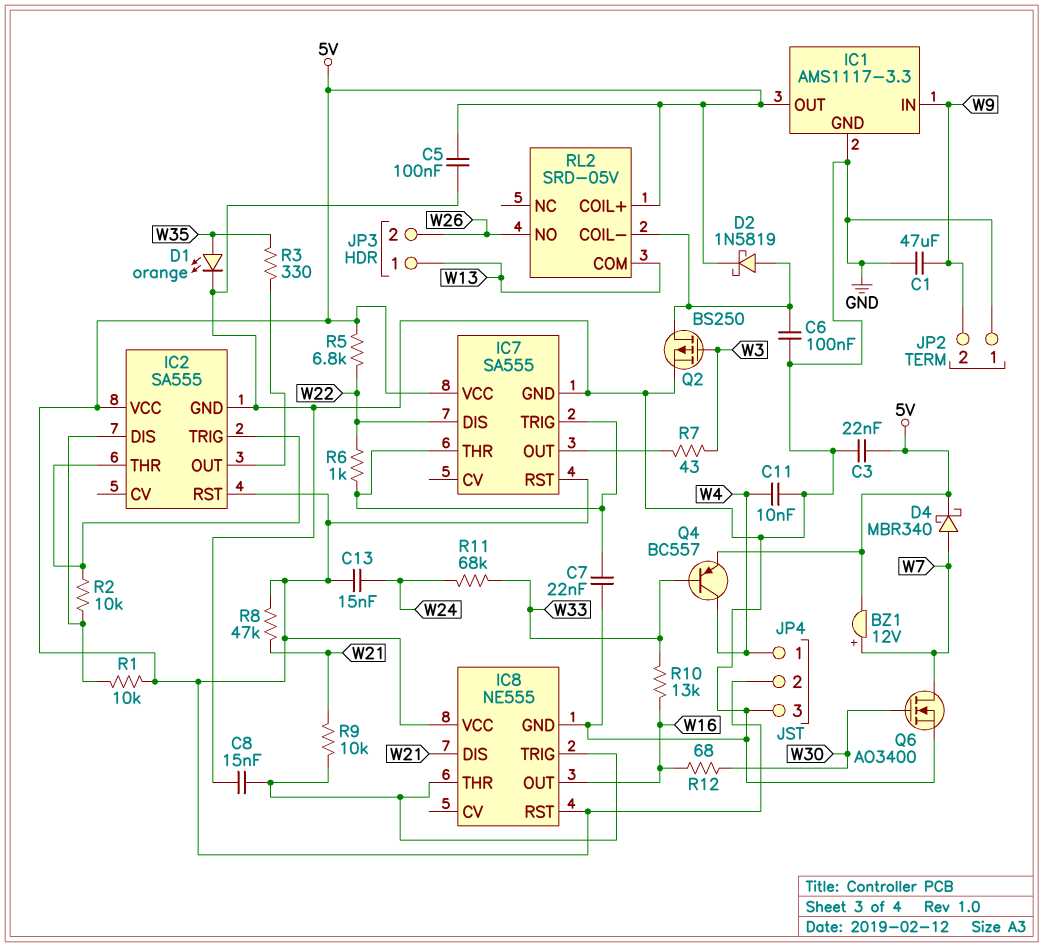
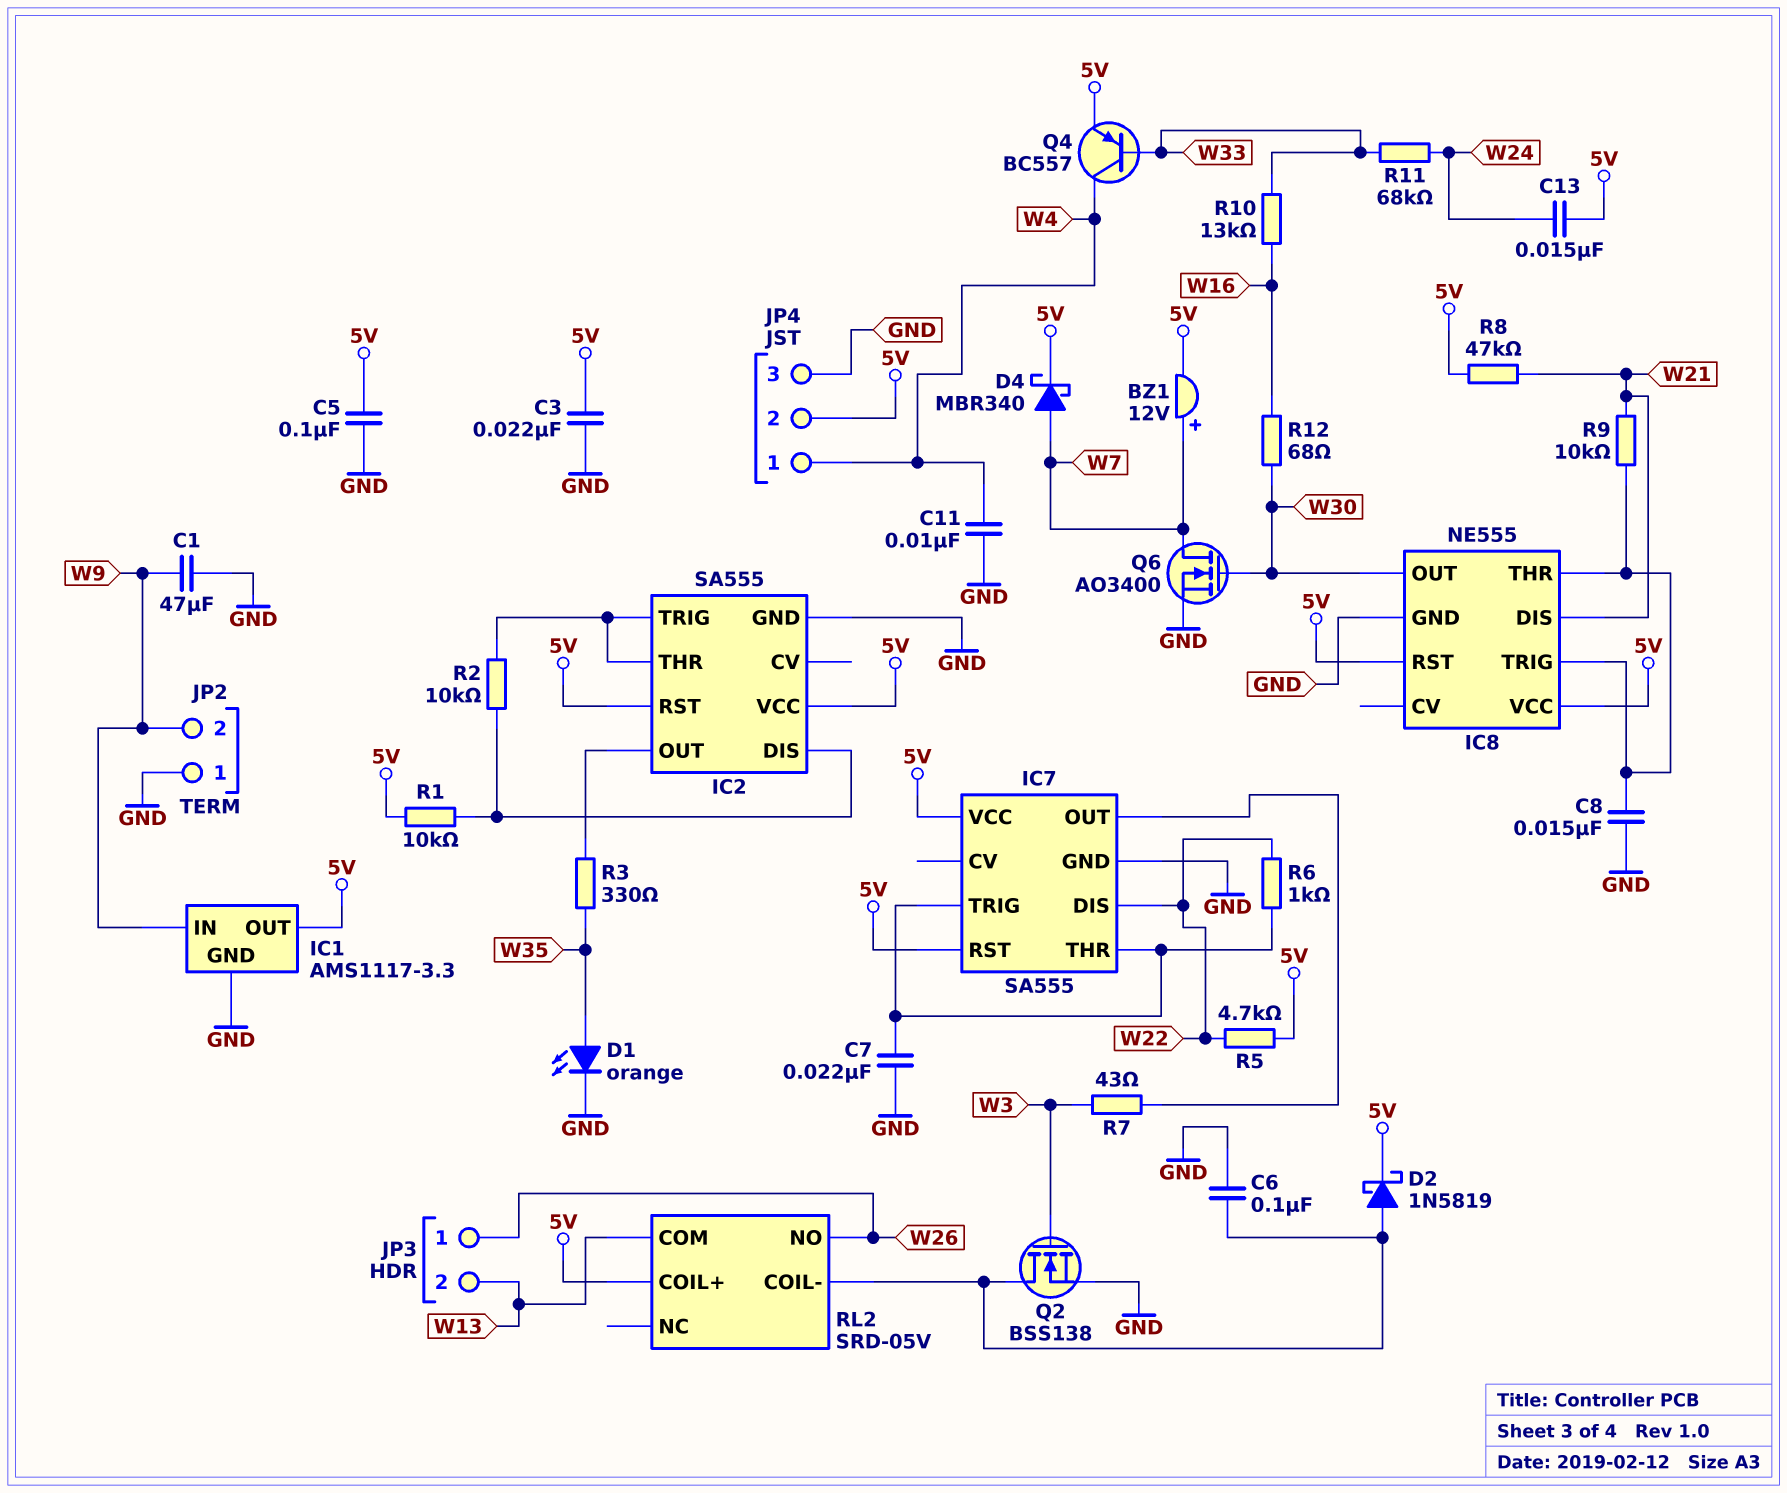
IC8 pin OUT: W16 -> W30
JP3 pin 1: W13 -> W26
JP3 pin 2: W26 -> W13
Q2: PMOS BS250 (G W3, D RL2/COIL-, S GND) -> NMOS BSS138 (G W3, D RL2/COIL-, S GND)
R5: 6.8k (5V, W22) -> 4.7k (5V, W22)

